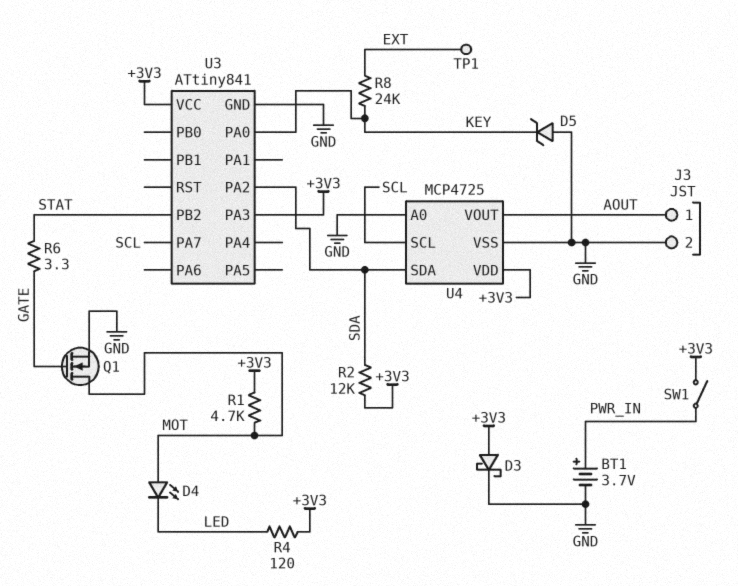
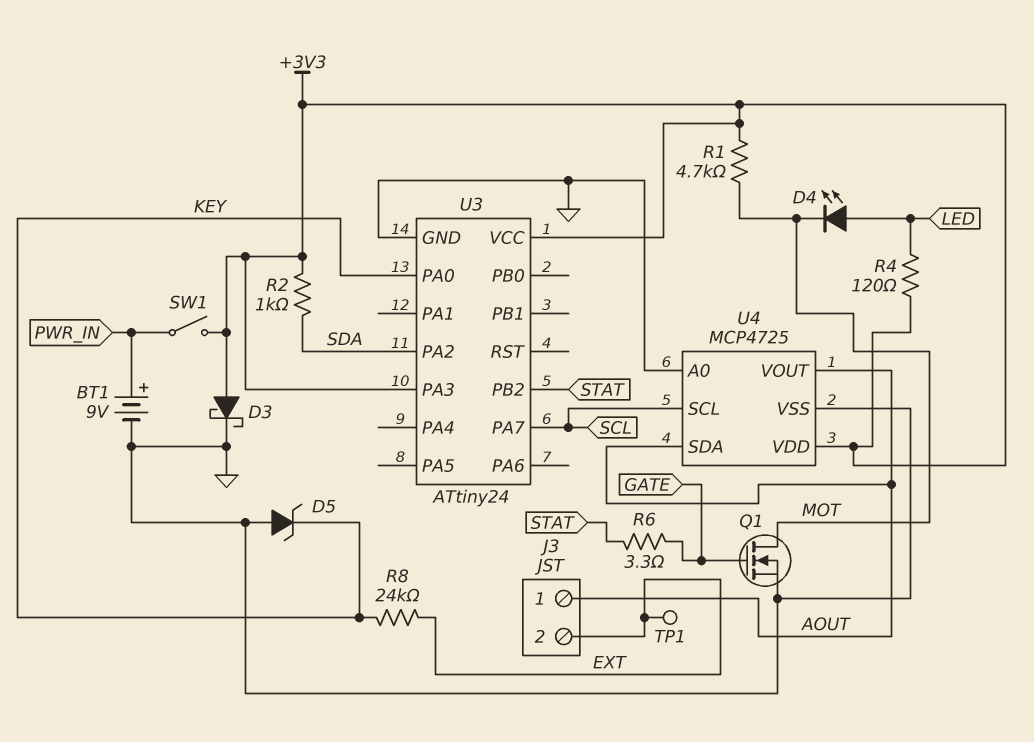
BT1: 3.7V (plus PWR_IN, minus GND) -> 9V (plus PWR_IN, minus GND)
D4: LED (A MOT, K LED) -> LED (A LED, K MOT)
J3 pin 2: GND -> EXT
R2: 12k (+3V3, SDA) -> 1k (+3V3, SDA)
U3: ATtiny841 -> ATtiny24
U4 pin SDA: SDA -> AOUT

